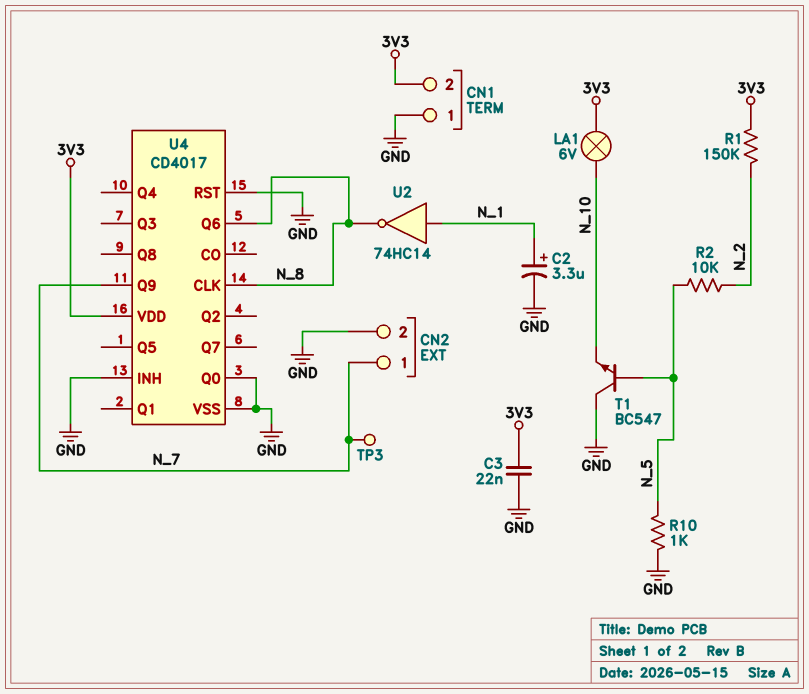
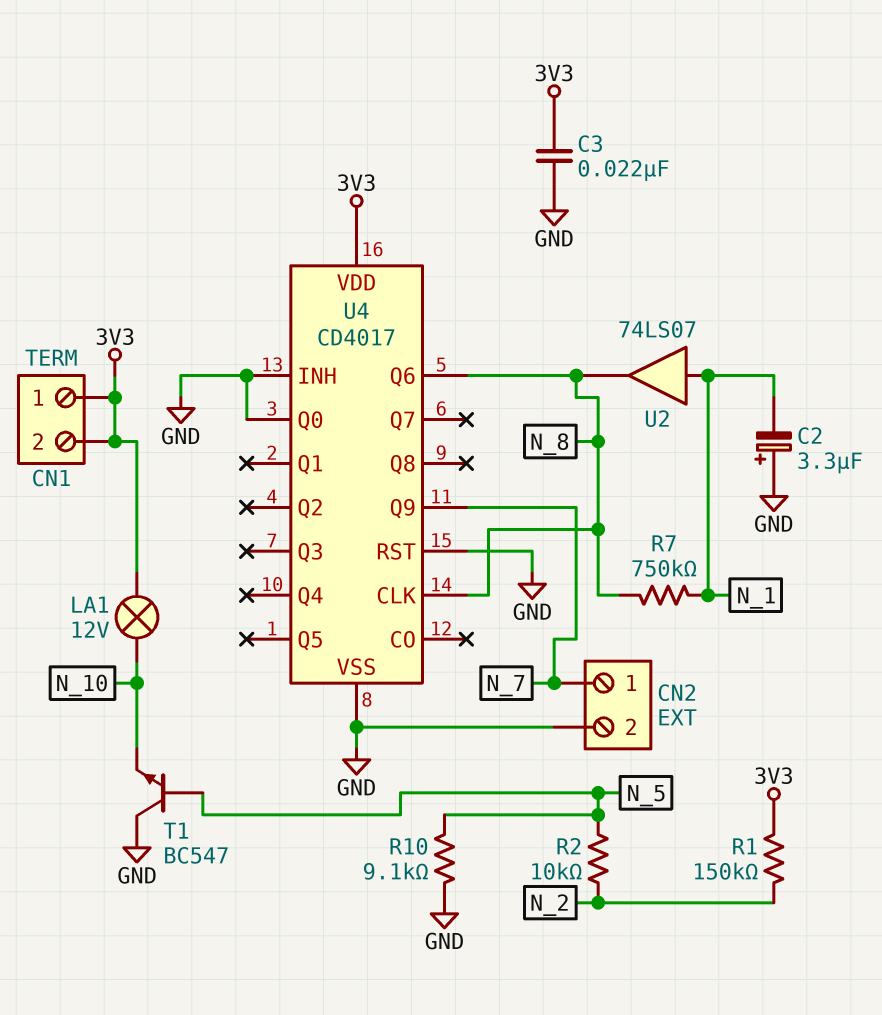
C2: 3.3uF (plus N_1, minus GND) -> 3.3uF (plus GND, minus N_1)
CN1 pin 1: GND -> 3V3
LA1: lamp 6V (3V3, N_10) -> lamp 12V (3V3, N_10)
R7: none -> 750k (N_1, N_8)
R10: 1k (GND, N_5) -> 9.1k (GND, N_5)
TP3: test point (N_7) -> none
U2: NOT 74HC14 (in N_1, out N_8) -> buffer 74LS07 (in N_1, out N_8)

